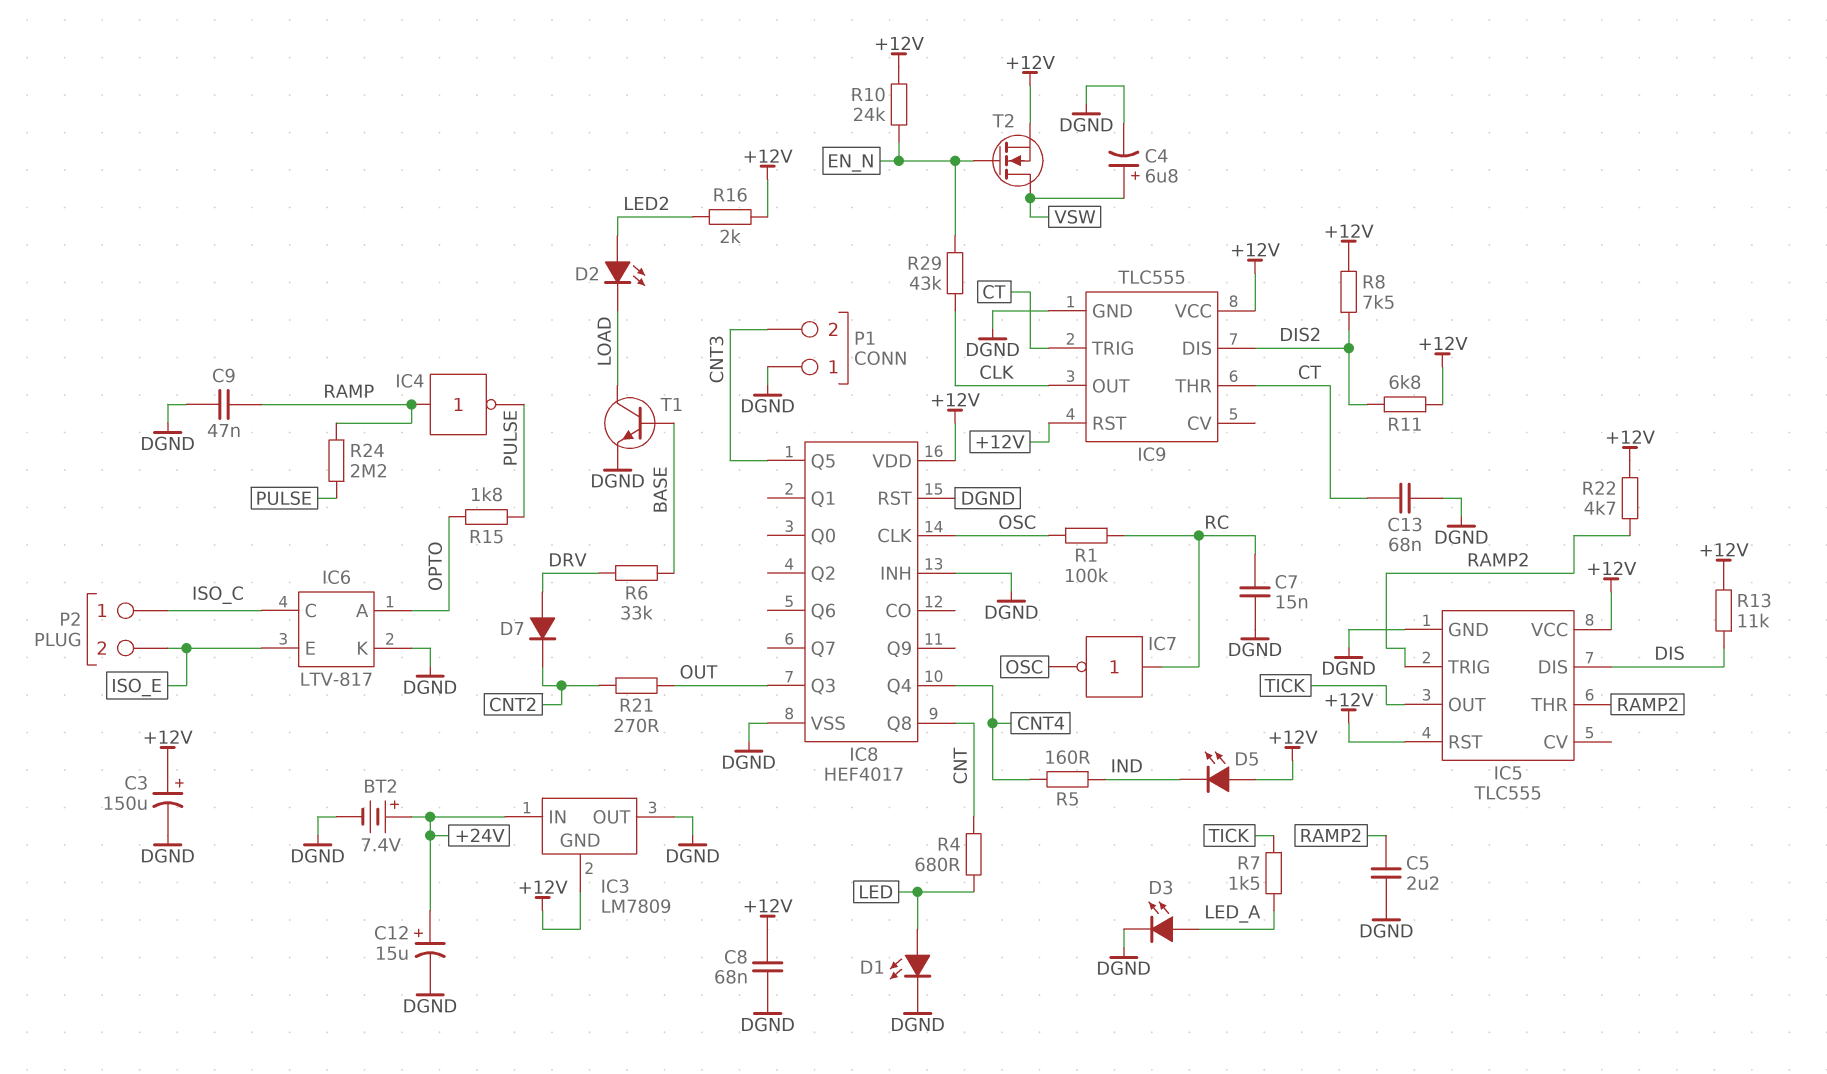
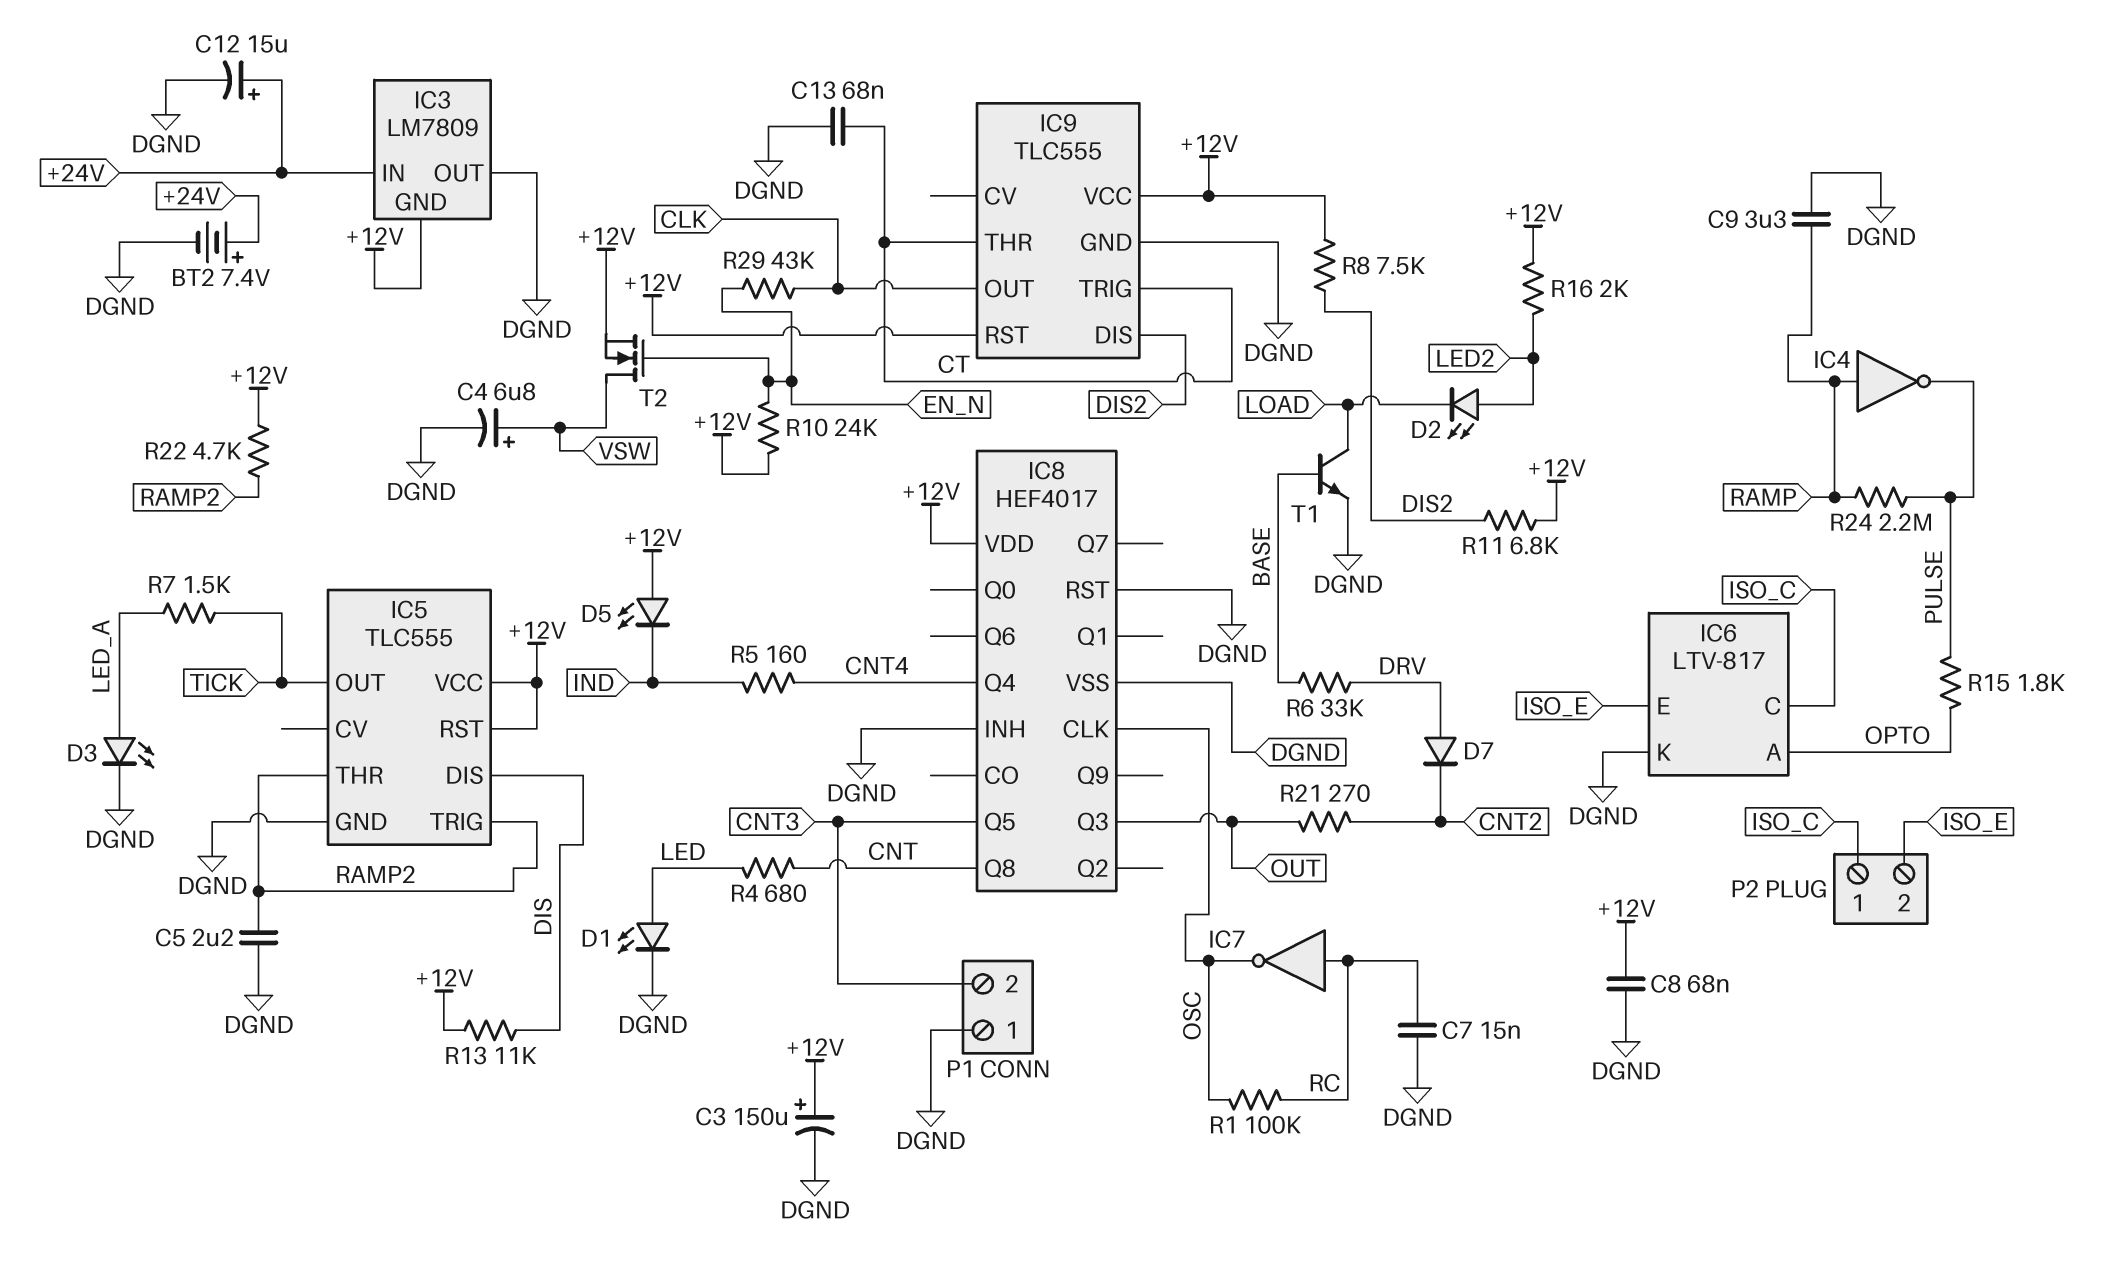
C9: 47nF (DGND, RAMP) -> 3.3uF (DGND, RAMP)

